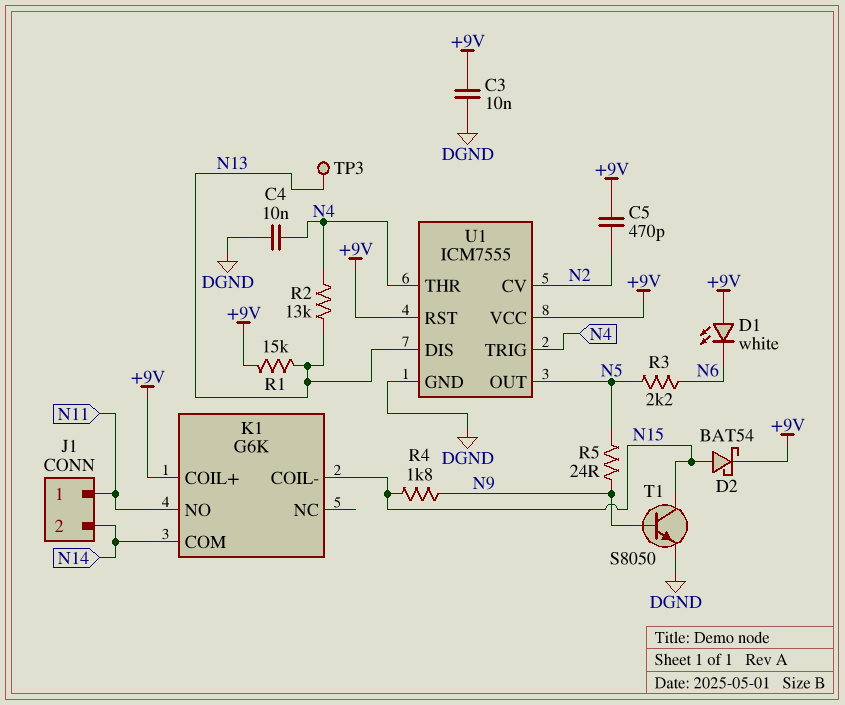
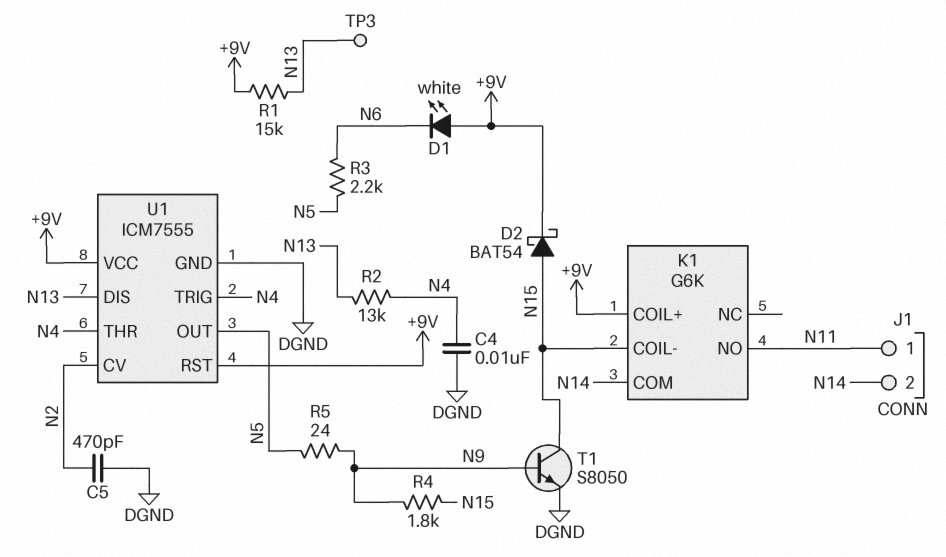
C3: 10nF (+9V, DGND) -> none
C5: 470pF (+9V, N2) -> 470pF (DGND, N2)

